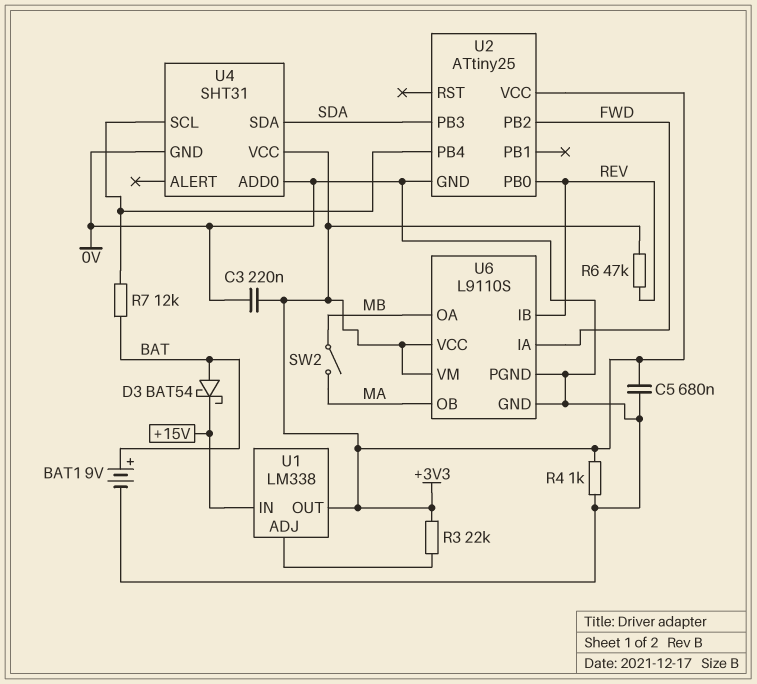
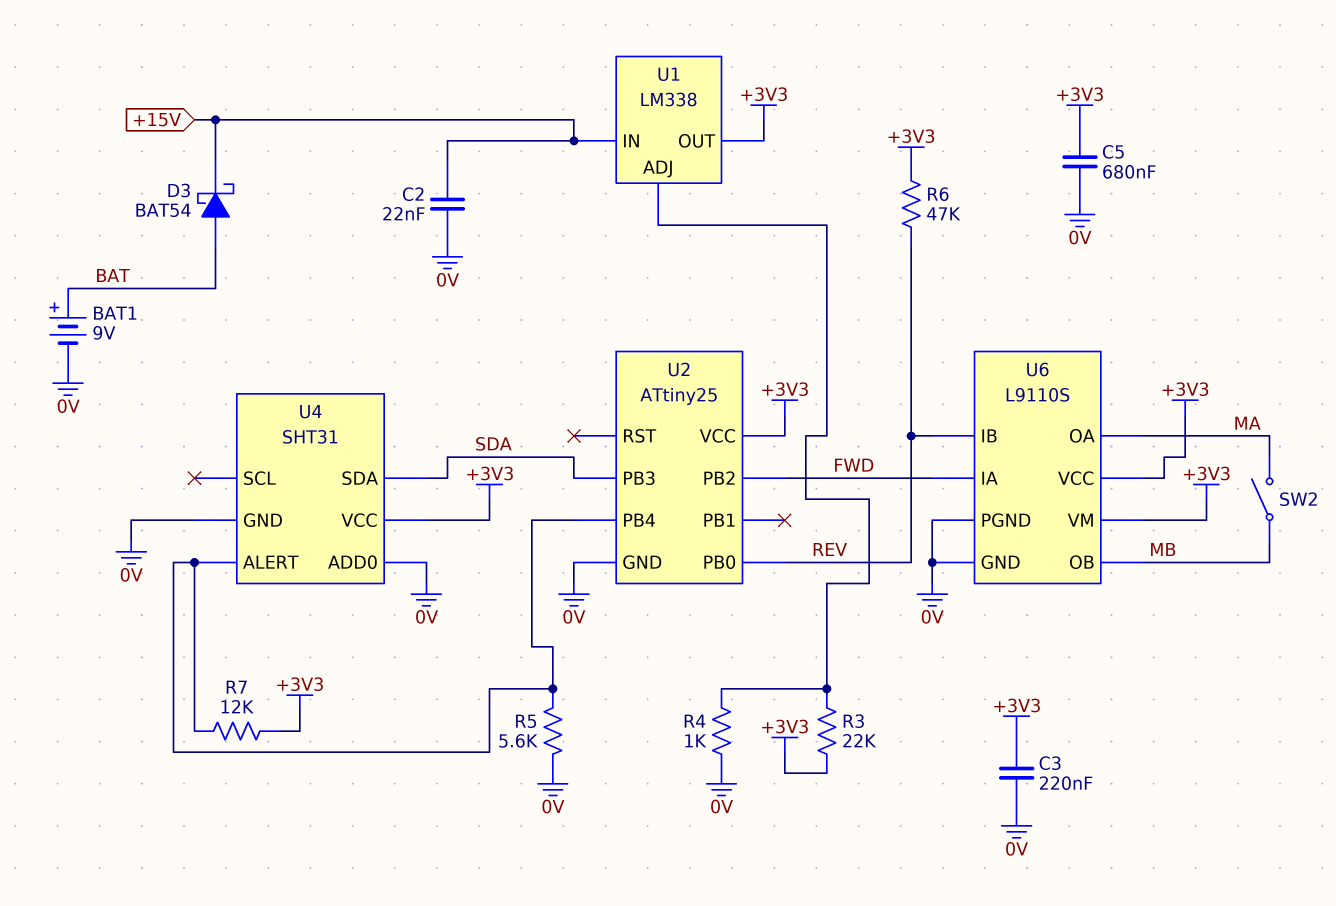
C2: none -> 22nF (+15V, 0V)
R4: 1k (+3V3, 0V) -> 1k (0V, U1/ADJ)
R5: none -> 5.6k (0V, U2/PB4)
R7: 12k (BAT, U2/PB4) -> 12k (+3V3, U2/PB4)
U4 pin ALERT: none -> U2/PB4
U4 pin SCL: U2/PB4 -> none
U6 pin OA: MB -> MA
U6 pin OB: MA -> MB

